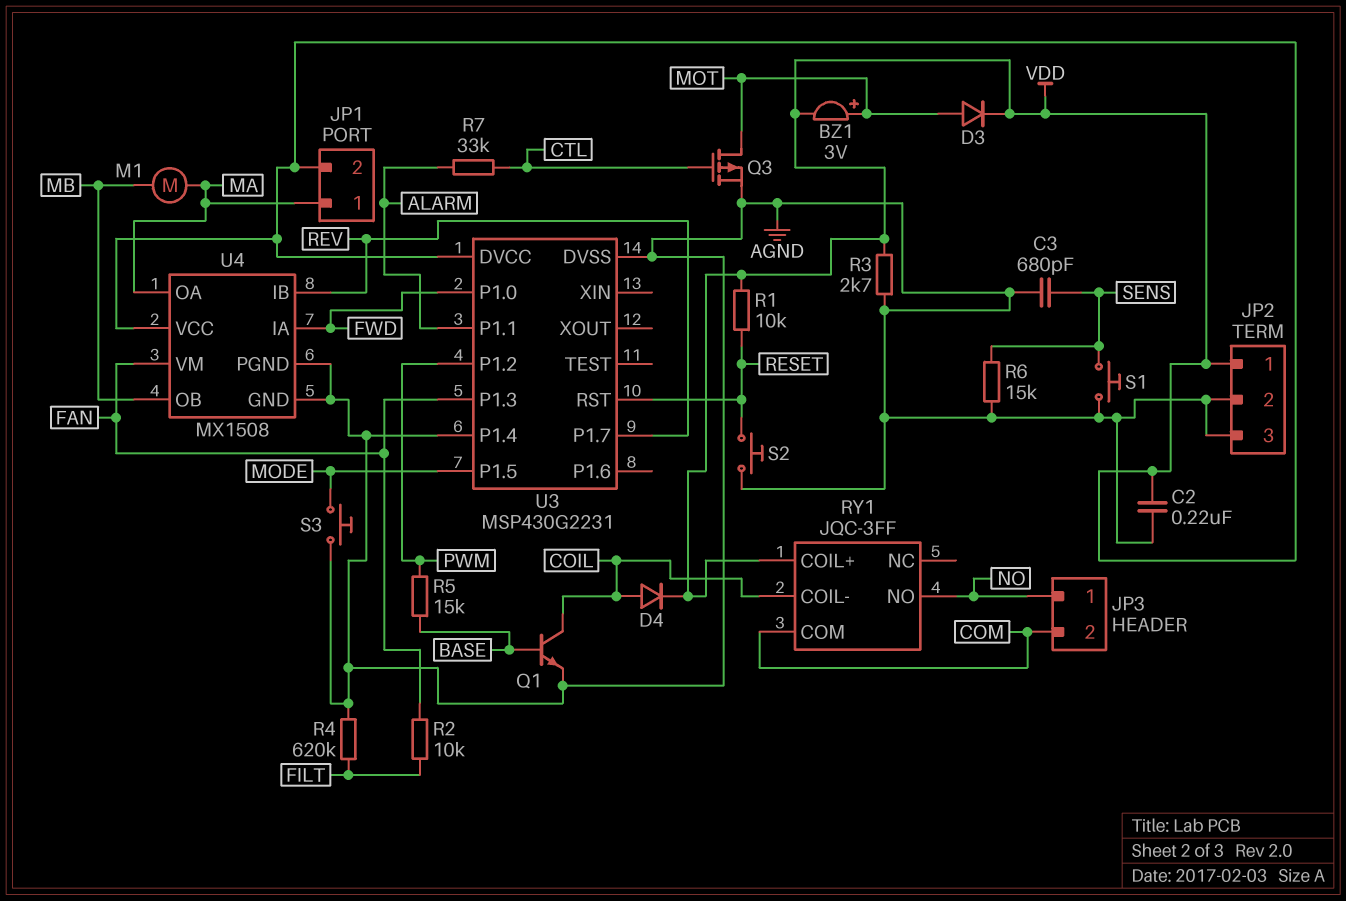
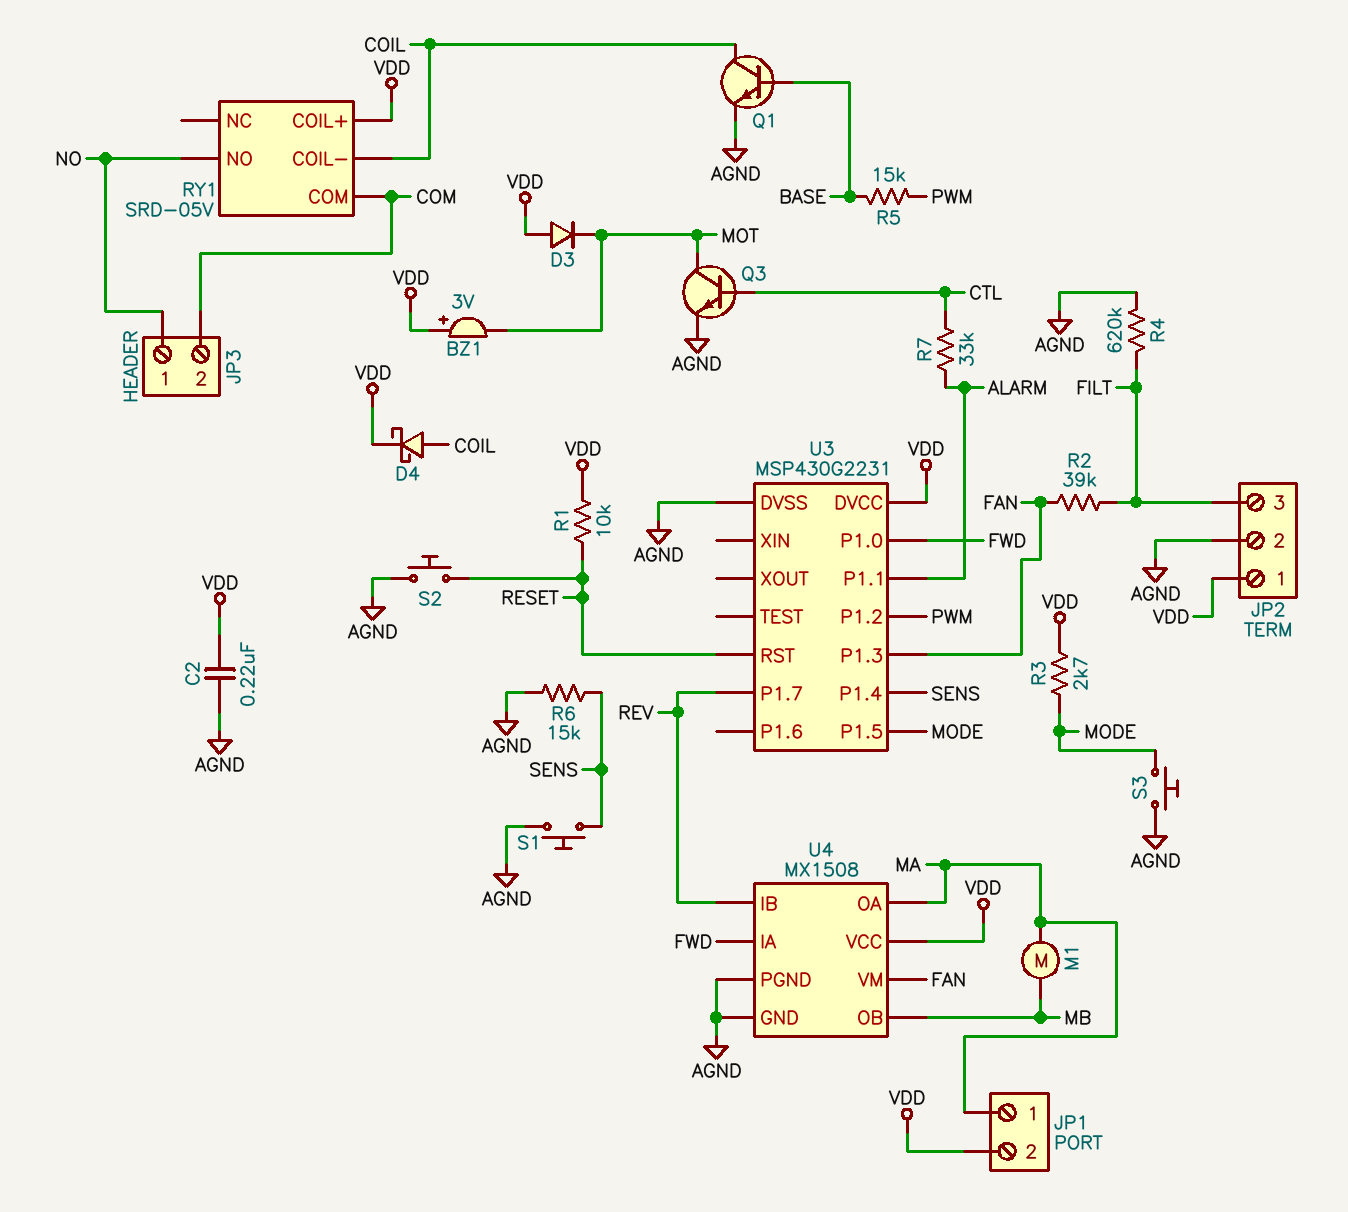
BZ1: buzzer 3V (plus MOT, minus VDD) -> buzzer 3V (plus VDD, minus MOT)
C3: 680pF (AGND, SENS) -> none
D3: diode (A MOT, K VDD) -> diode (A VDD, K MOT)
D4: diode (A COIL, K VDD) -> schottky (A COIL, K VDD)
JP2 pin 3: AGND -> FILT
Q3: PMOS (G CTL, D MOT, S AGND) -> NPN (B CTL, C MOT, E AGND)
R2: 10k (FAN, FILT) -> 39k (FAN, FILT)
R3: 2.7k (AGND, VDD) -> 2.7k (MODE, VDD)
RY1: JQC-3FF -> SRD-05V
U3 pin P1.4: AGND -> SENS

